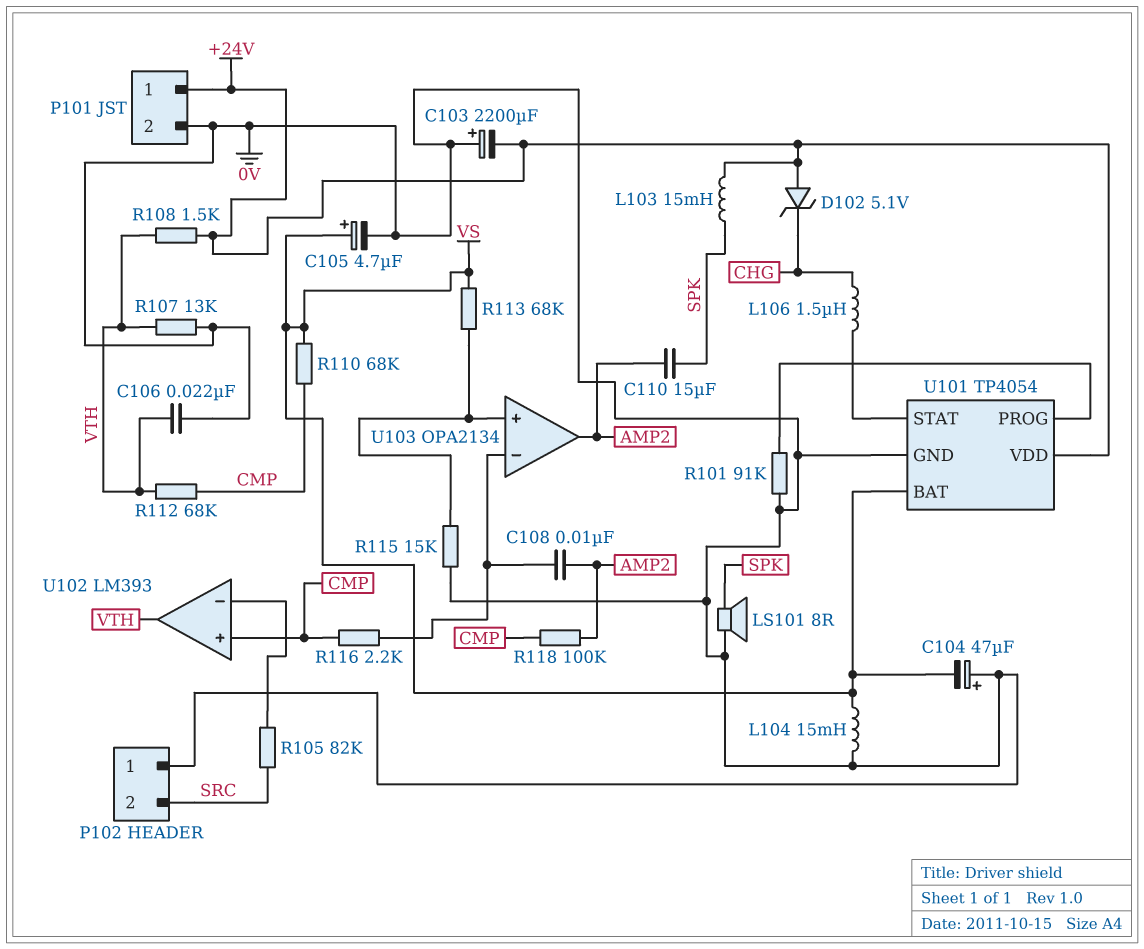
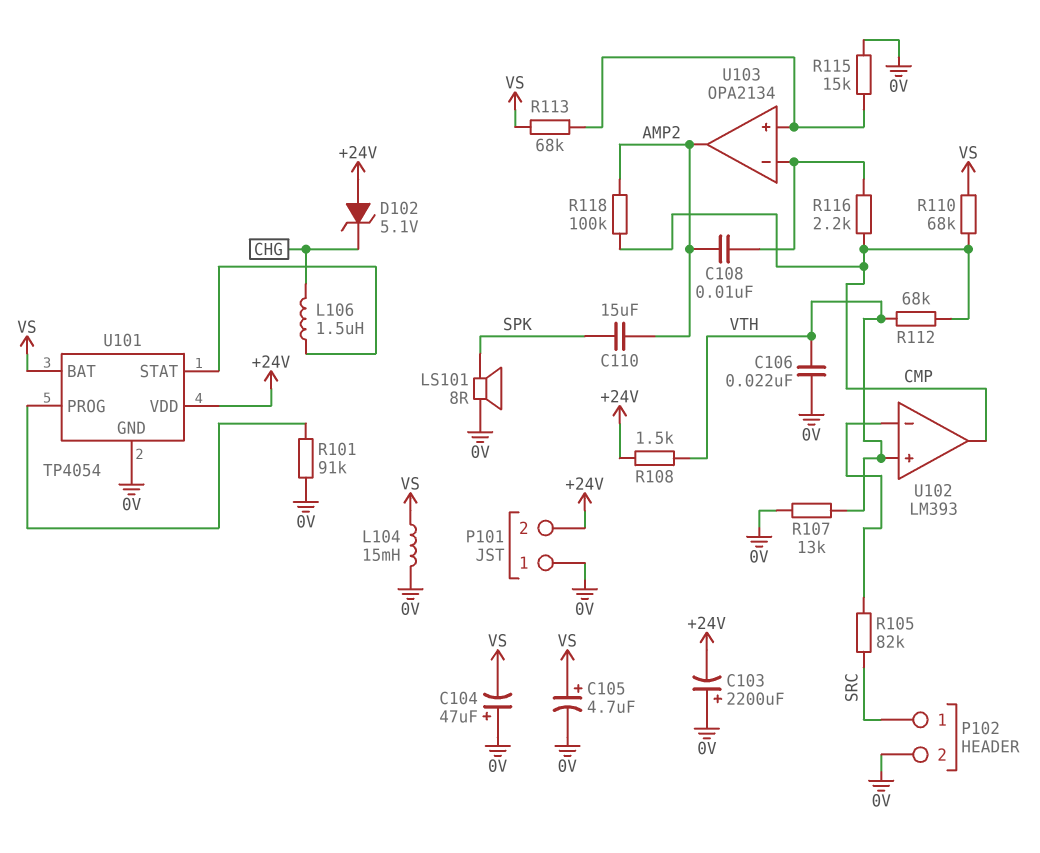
L103: 15mH (+24V, SPK) -> none
P101 pin 1: +24V -> 0V
P101 pin 2: 0V -> +24V
P102 pin 1: 0V -> SRC
P102 pin 2: SRC -> 0V
U102 pin in+: CMP -> VTH
U102 pin out: VTH -> CMP

